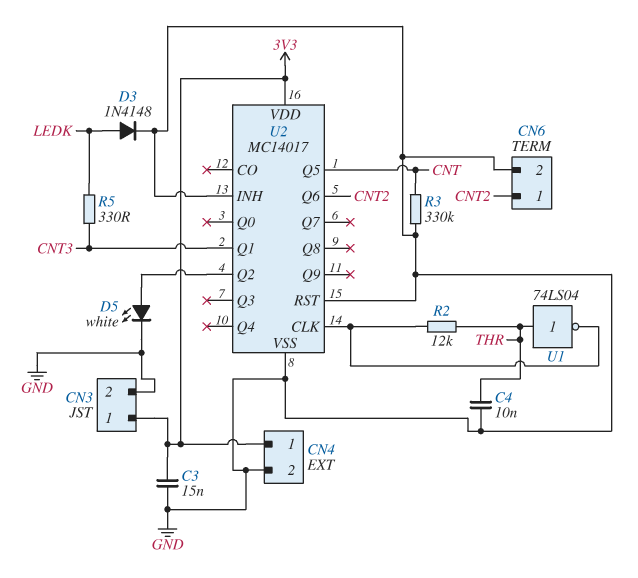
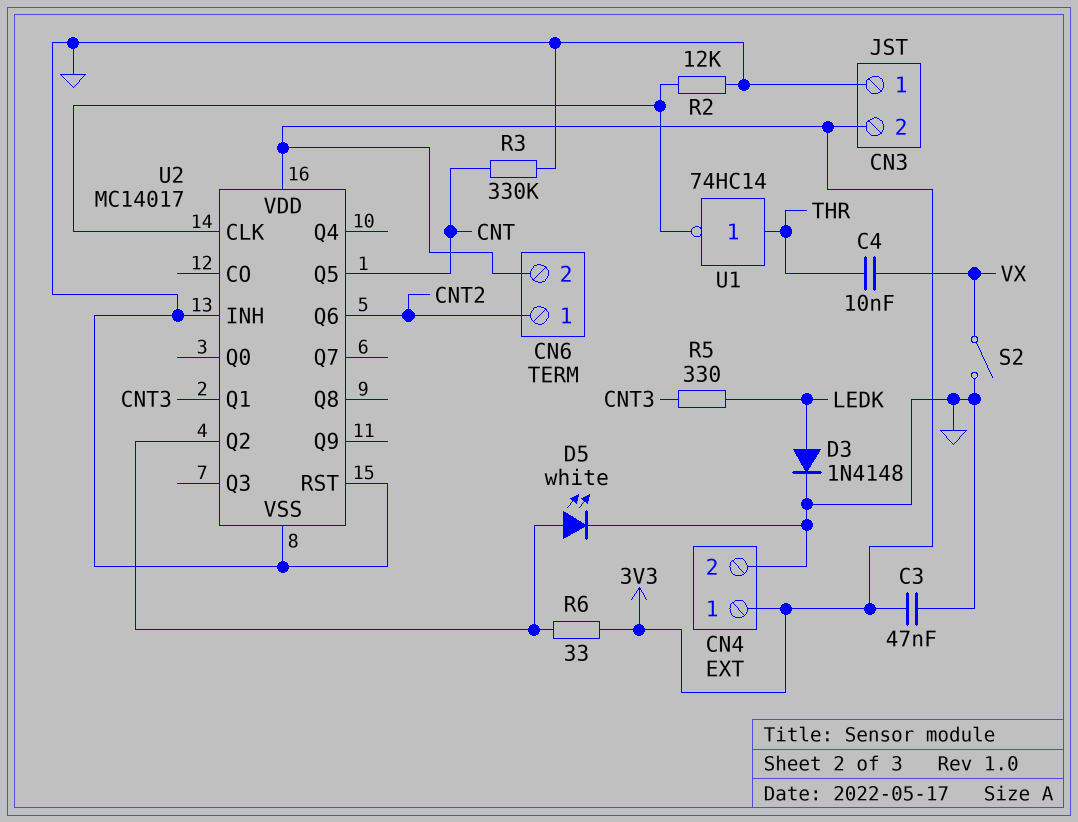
C3: 15nF (3V3, GND) -> 47nF (3V3, GND)
C4: 10nF (GND, THR) -> 10nF (THR, VX)
CN3 pin 1: 3V3 -> GND
CN3 pin 2: GND -> 3V3
CN6 pin 2: GND -> 3V3
R2: 12k (THR, U2/CLK) -> 12k (GND, U2/CLK)
R6: none -> 33 (3V3, U2/Q2)
S2: none -> switch (GND, VX)
U1: NOT 74LS04 (in THR, out U2/CLK) -> NOT 74HC14 (in THR, out U2/CLK)

